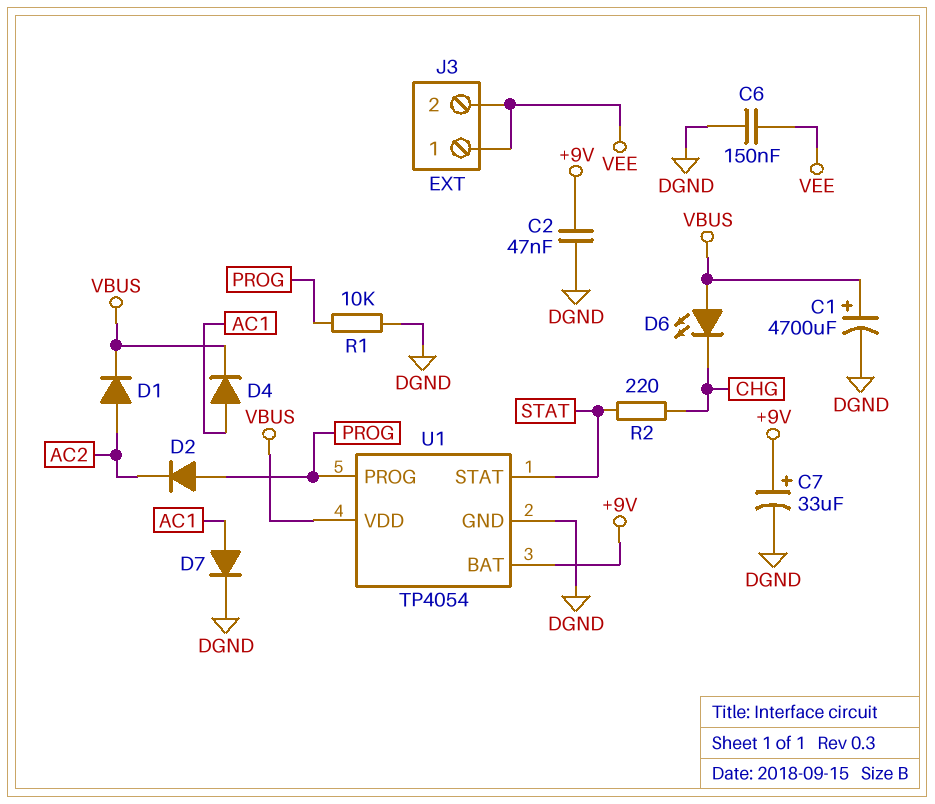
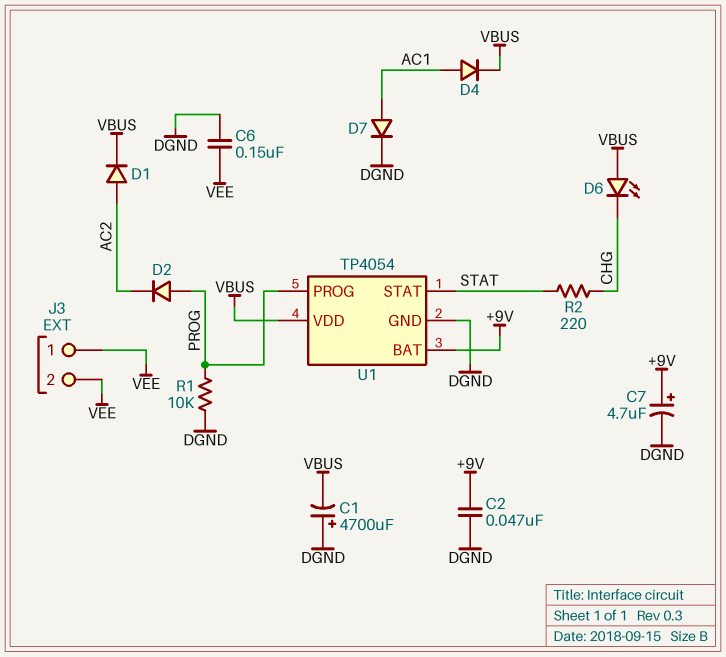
C1: 4700uF (plus VBUS, minus DGND) -> 4700uF (plus DGND, minus VBUS)
C7: 33uF (plus +9V, minus DGND) -> 4.7uF (plus +9V, minus DGND)

